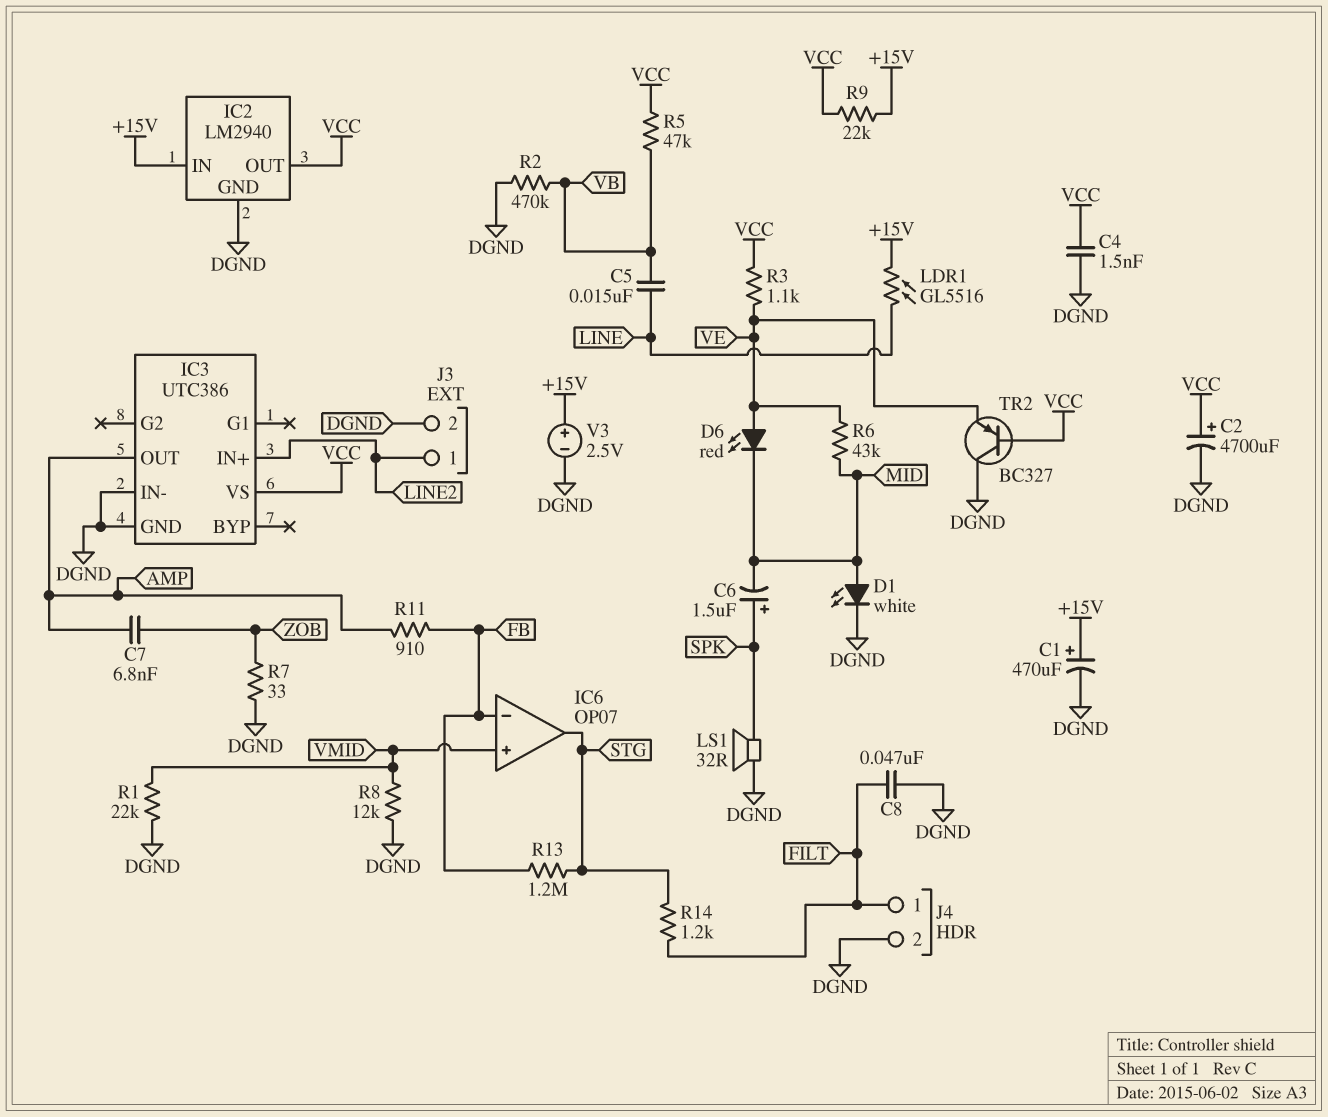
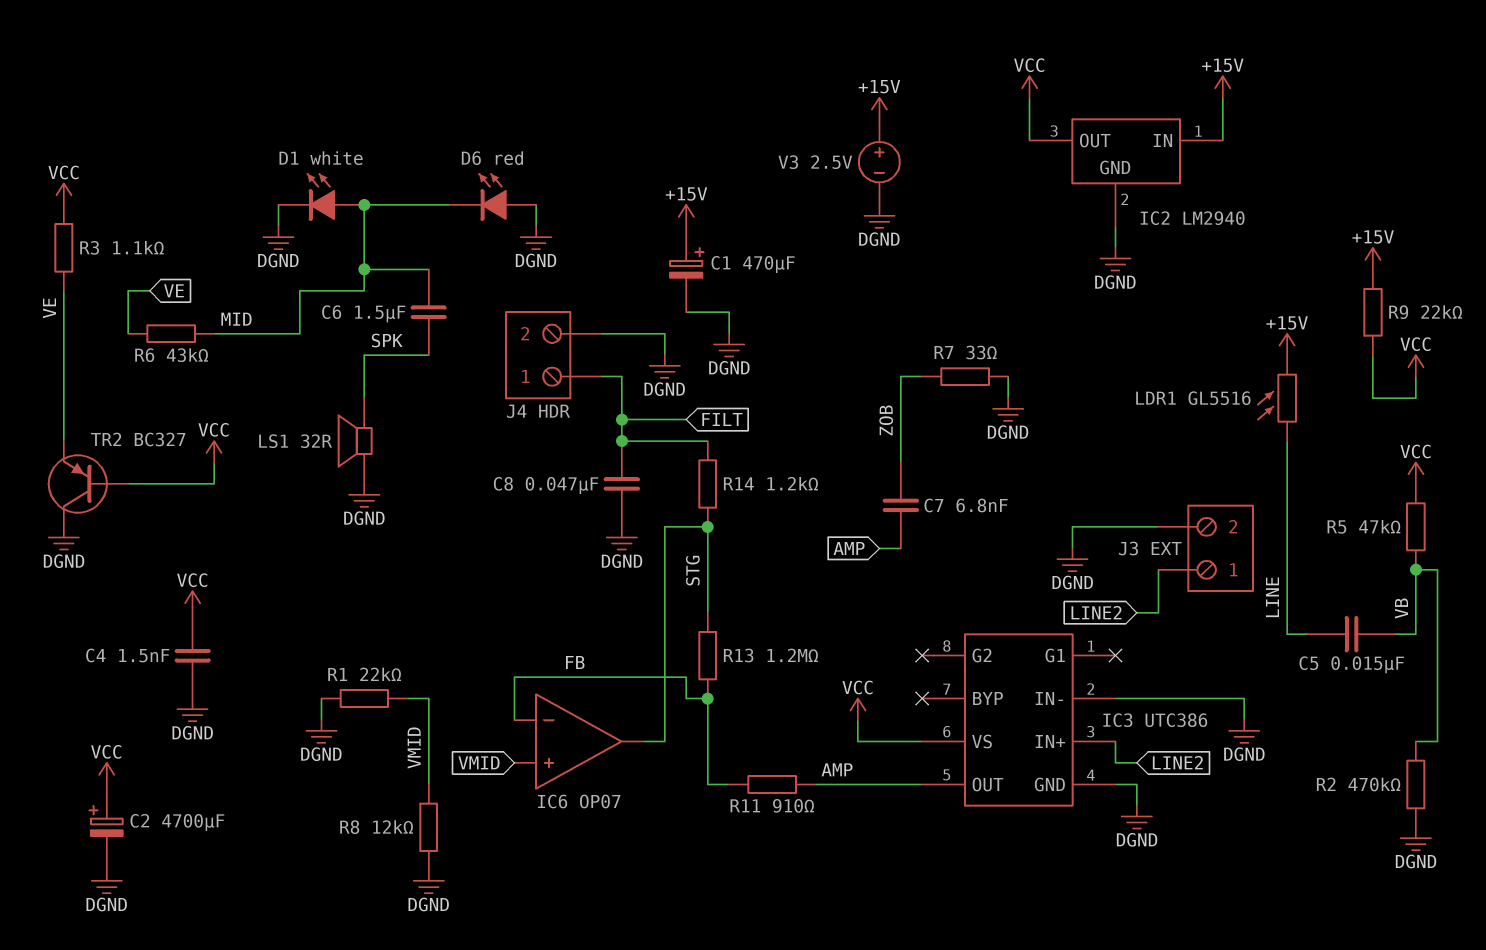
C6: 1.5uF (plus SPK, minus MID) -> 1.5uF (MID, SPK)
D6: LED red (A VE, K MID) -> LED red (A DGND, K MID)

